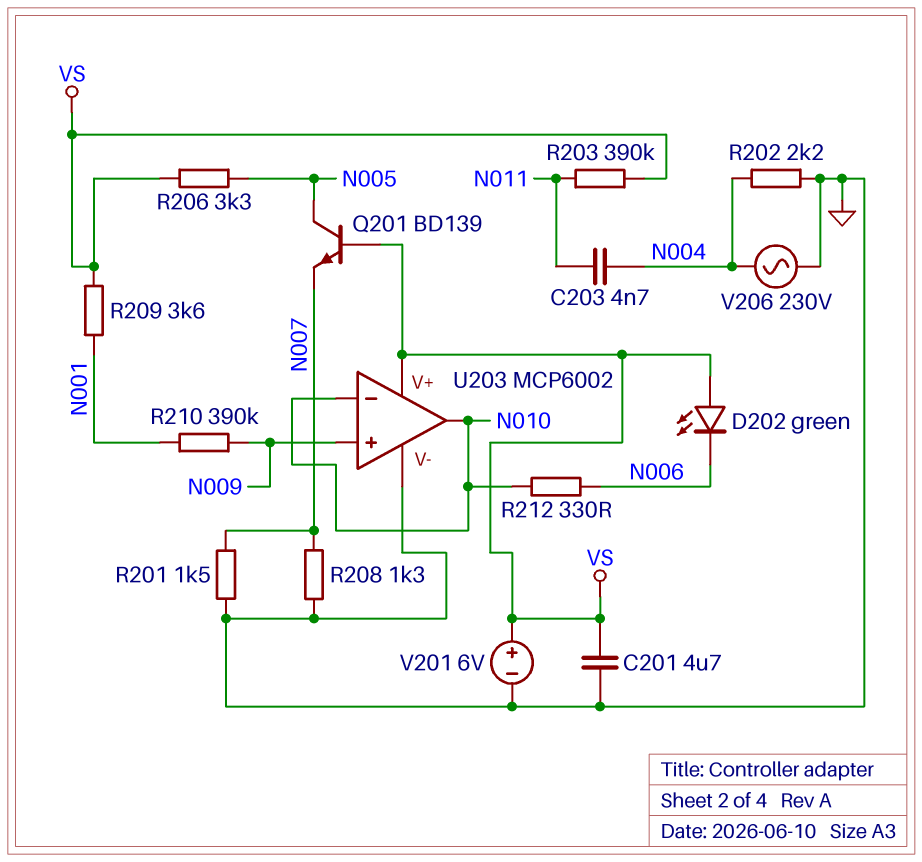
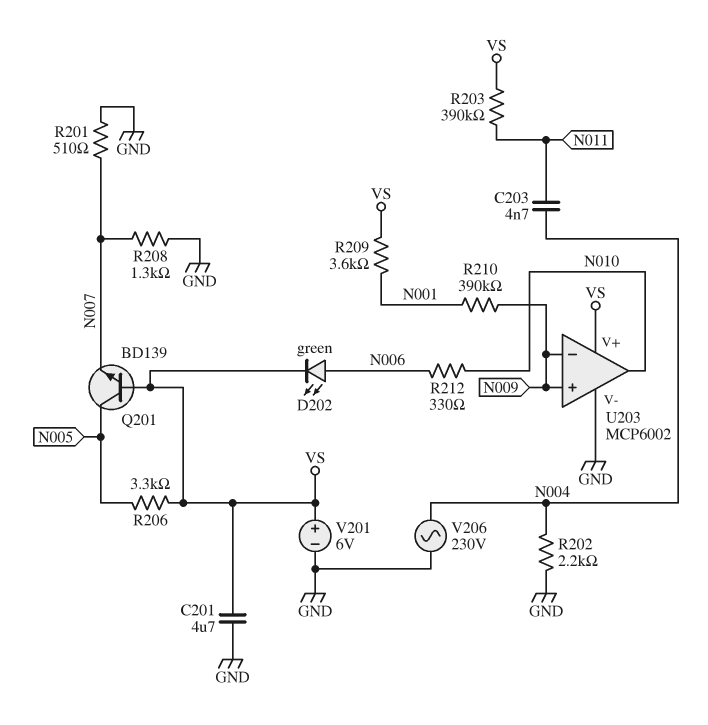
D202: LED green (A VS, K N006) -> LED green (A N006, K VS)
R201: 1.5k (GND, N007) -> 510 (GND, N007)
U203 pin in-: N010 -> N009

